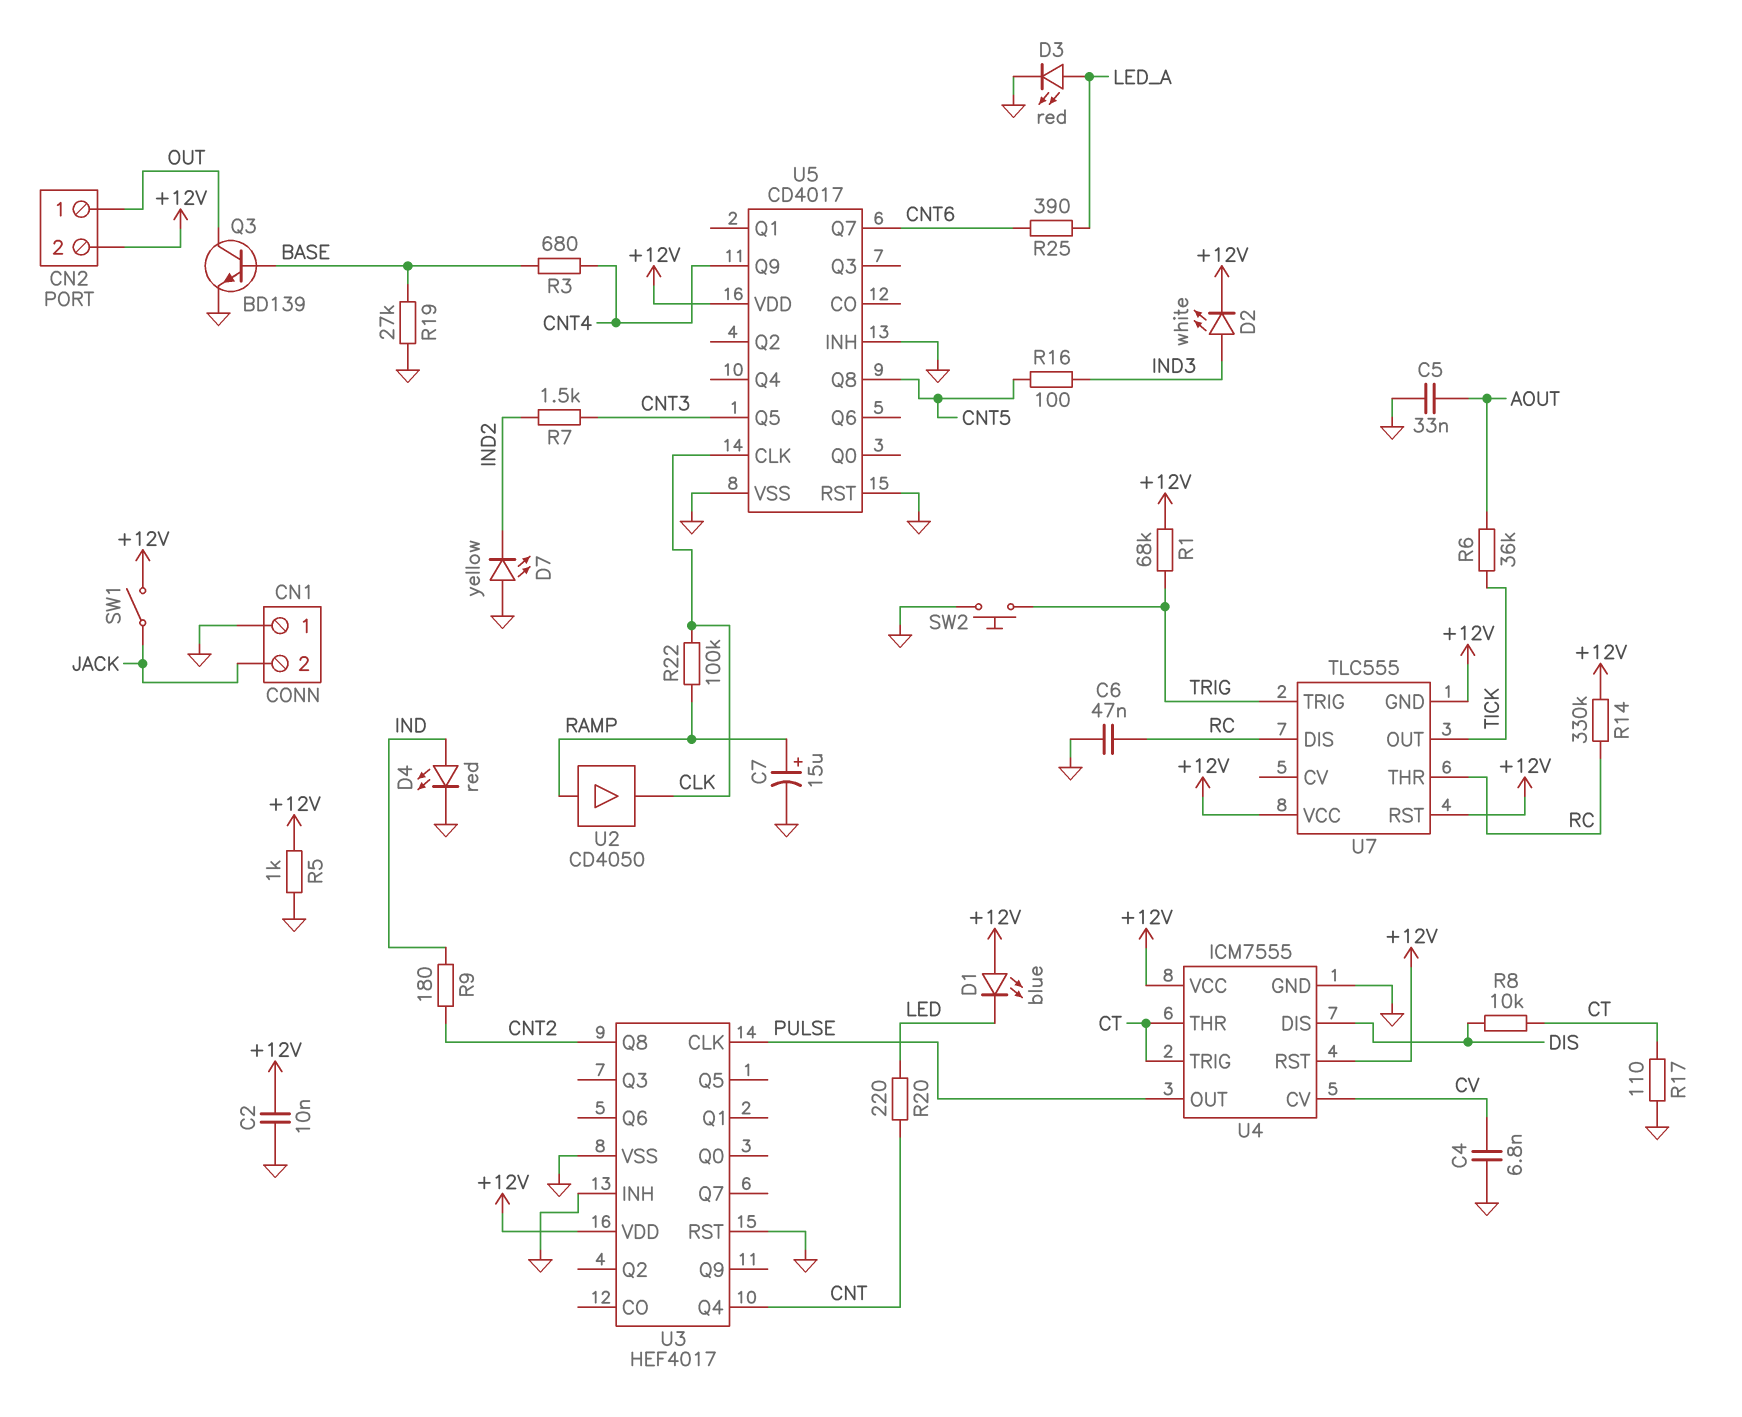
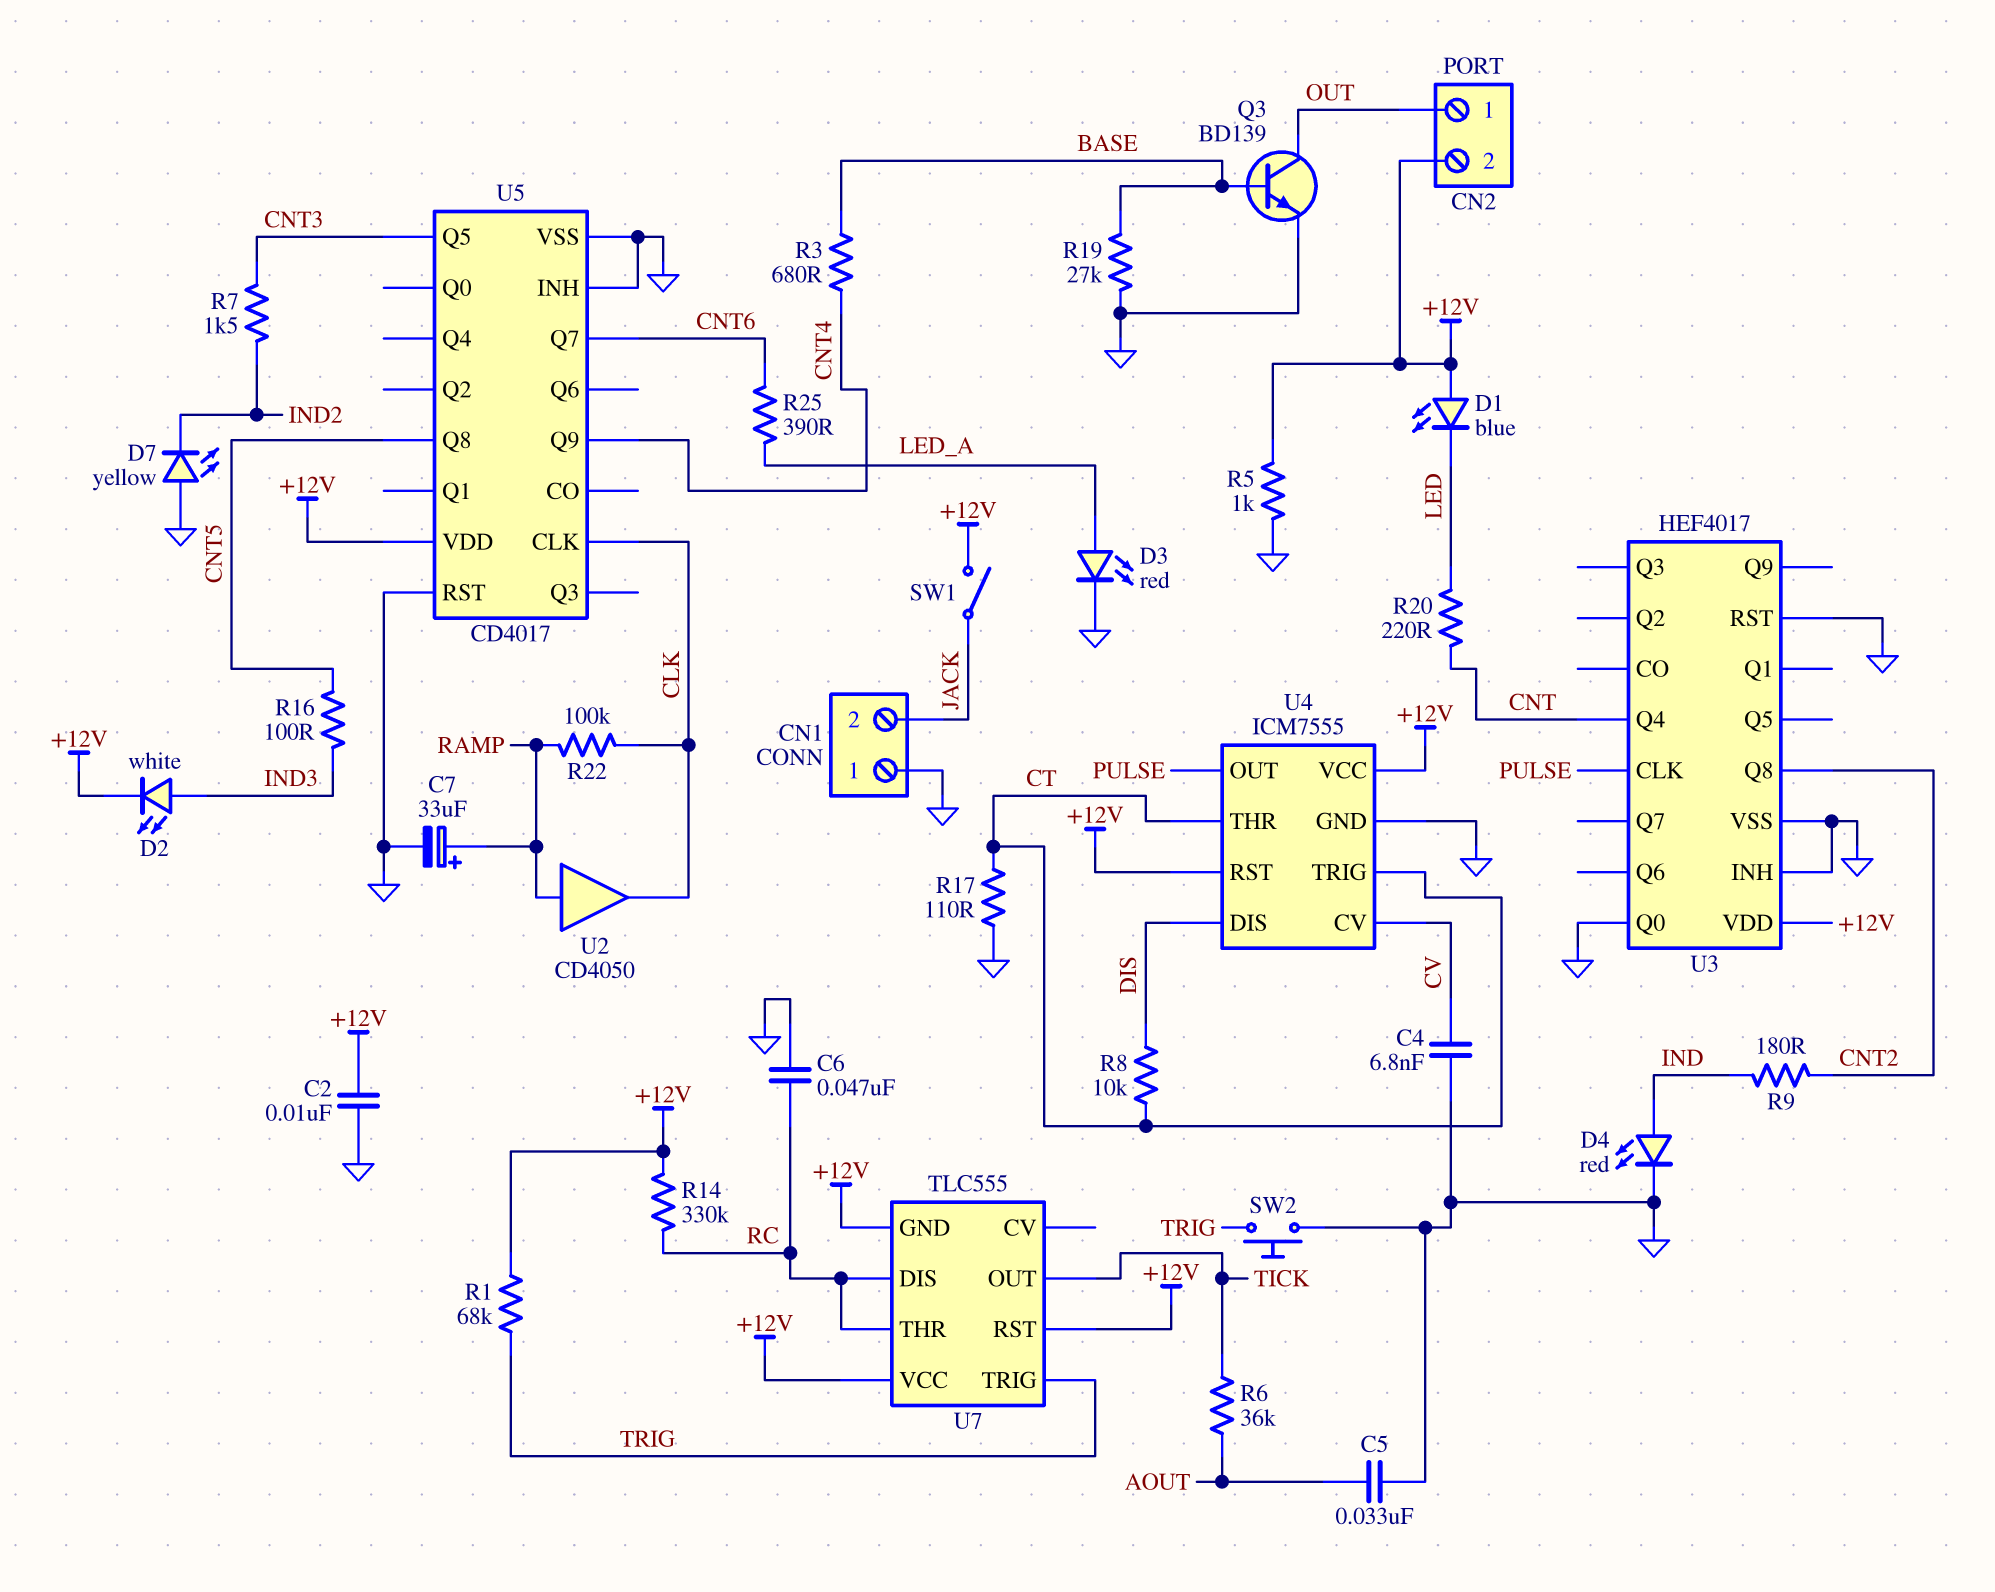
C7: 15uF (plus RAMP, minus GND) -> 33uF (plus RAMP, minus GND)
U3 pin Q0: none -> GND

